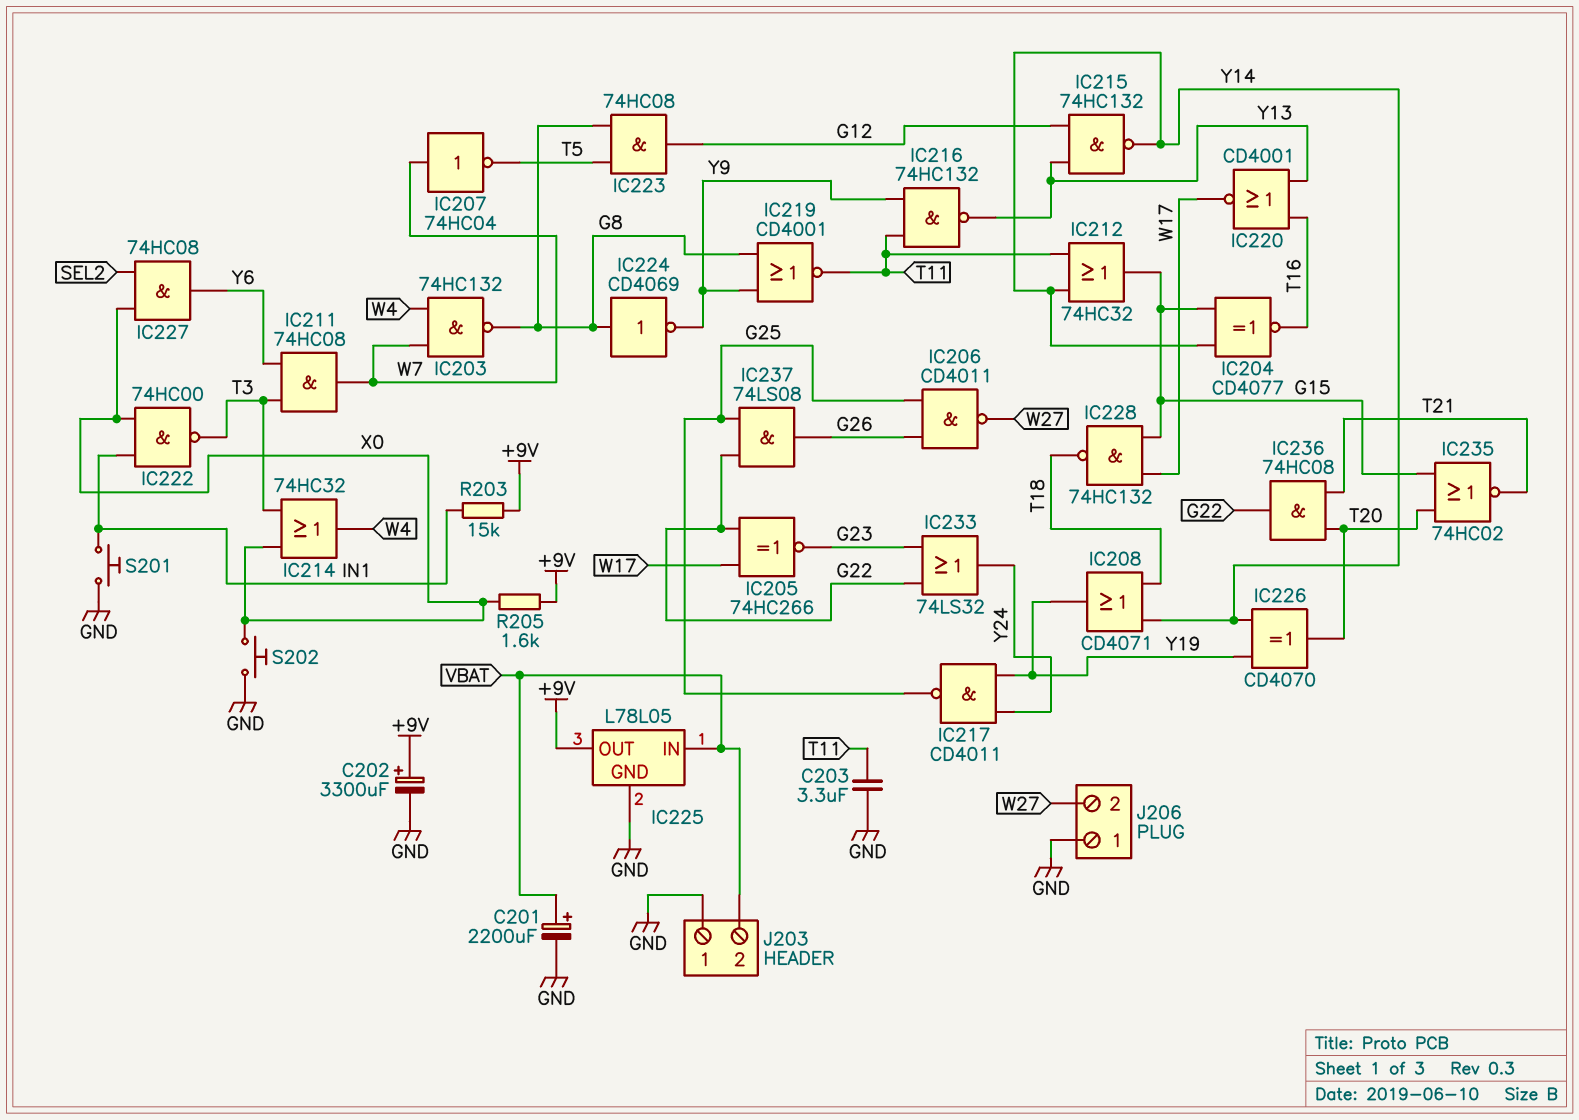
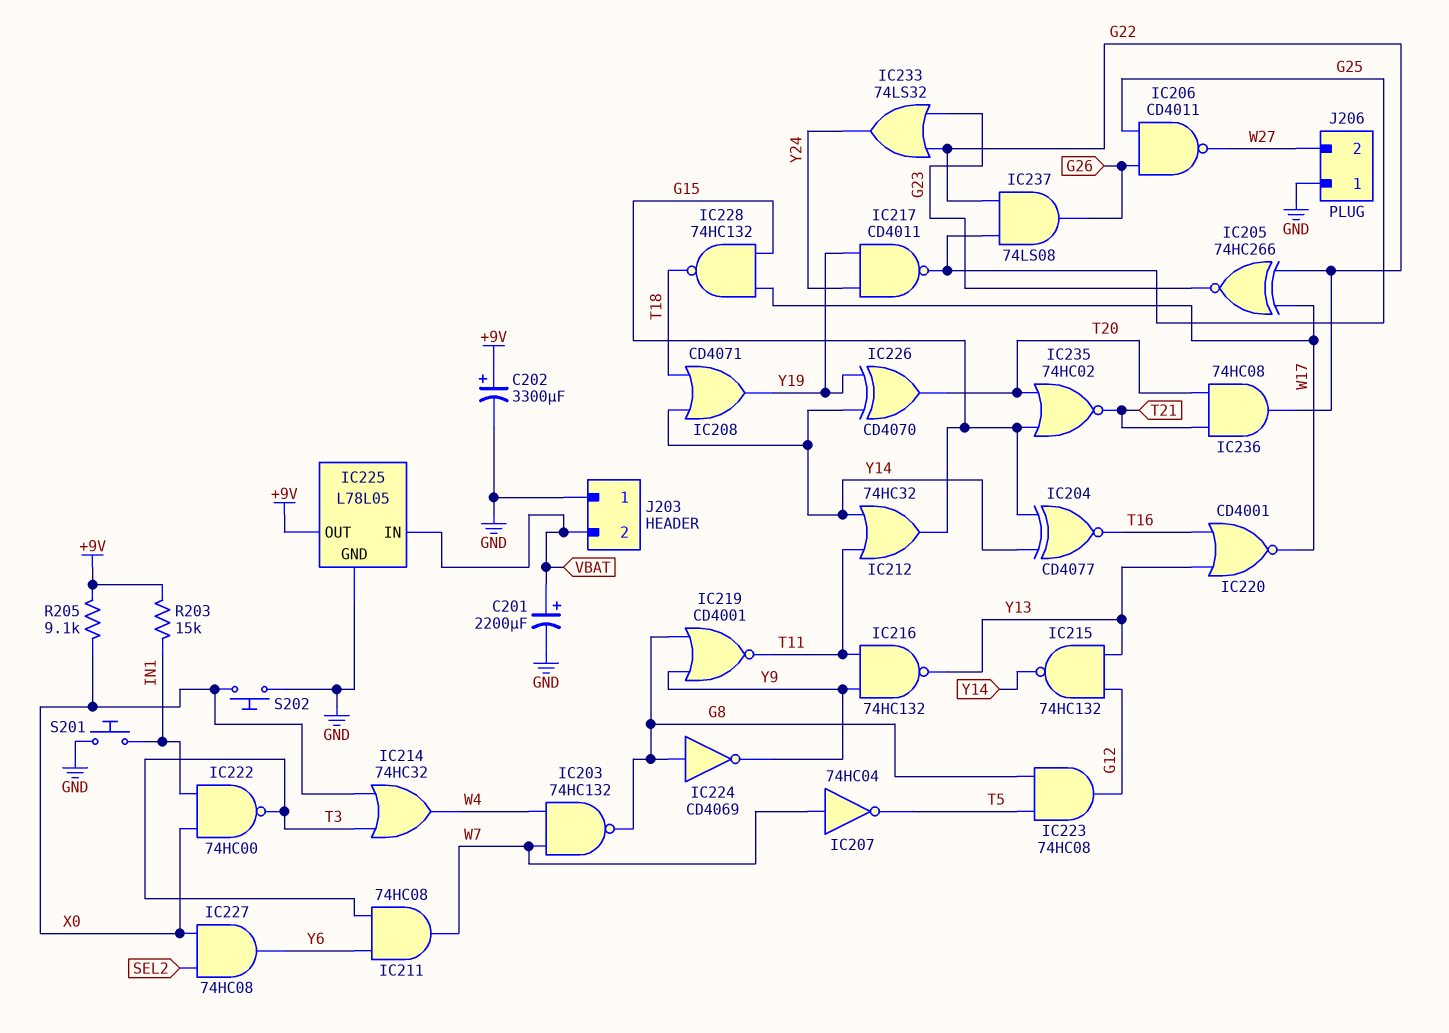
C203: 3.3uF (GND, T11) -> none
R205: 1.6k (+9V, X0) -> 9.1k (+9V, X0)

